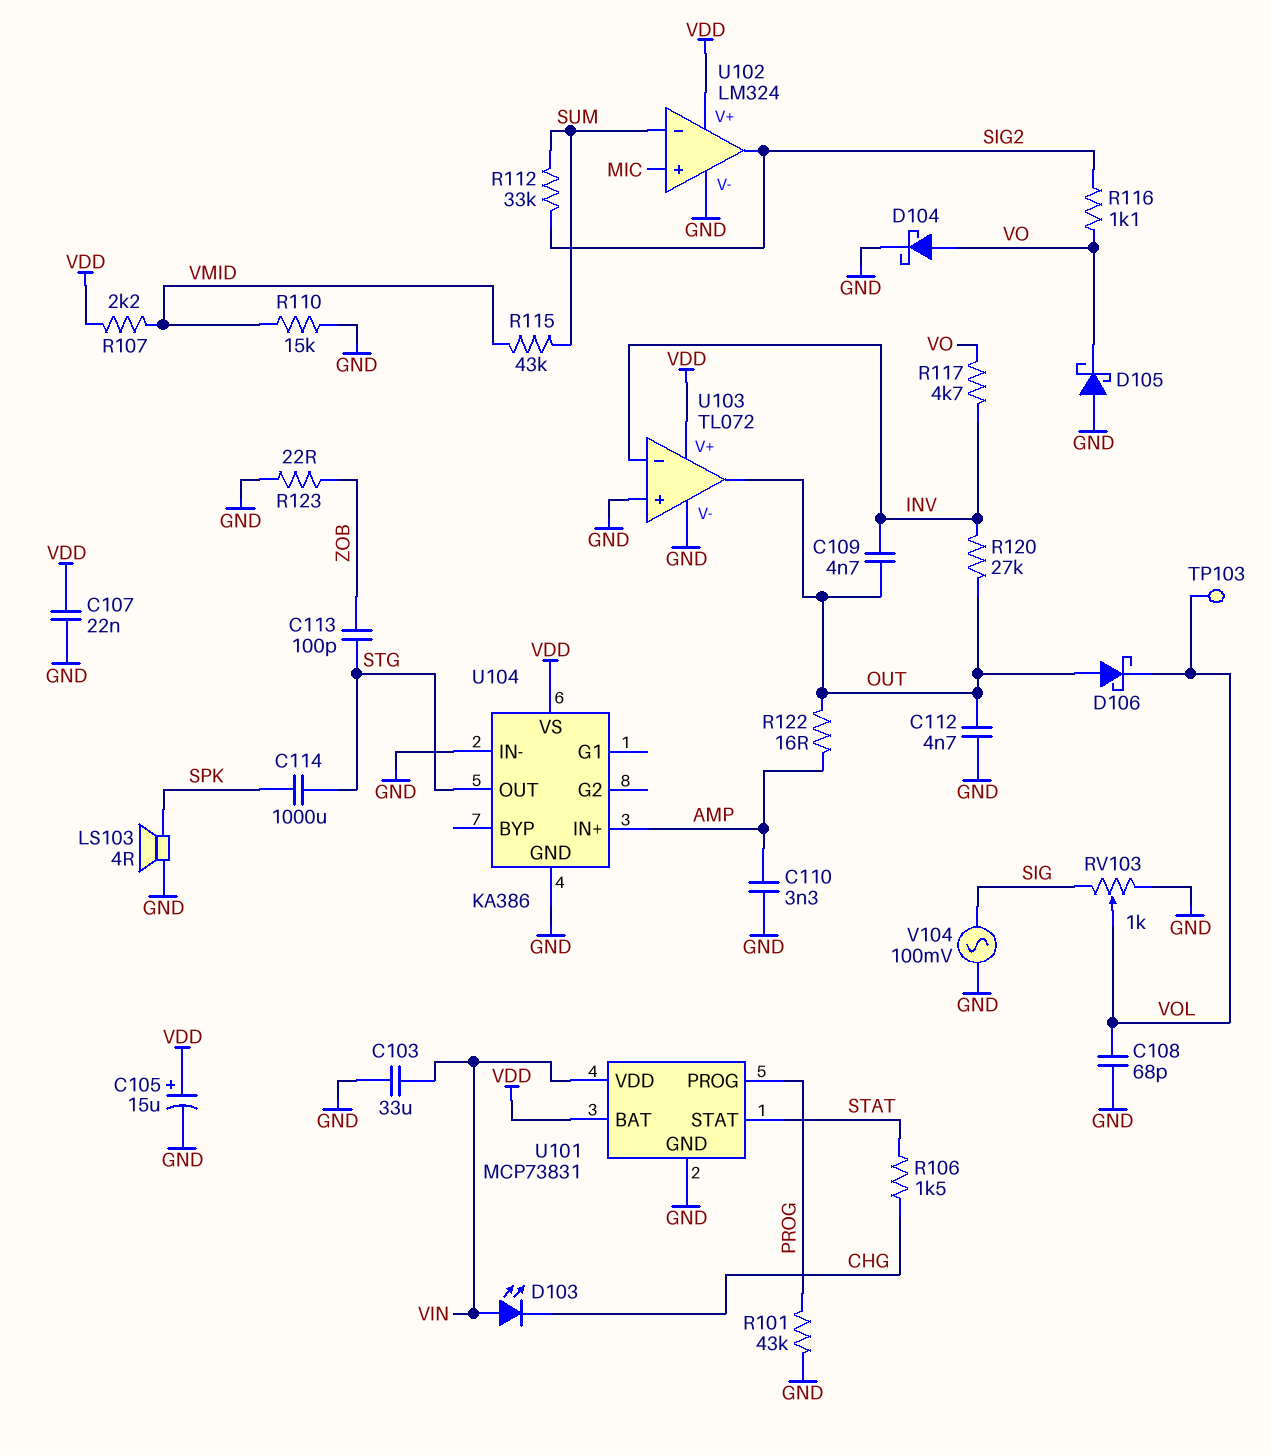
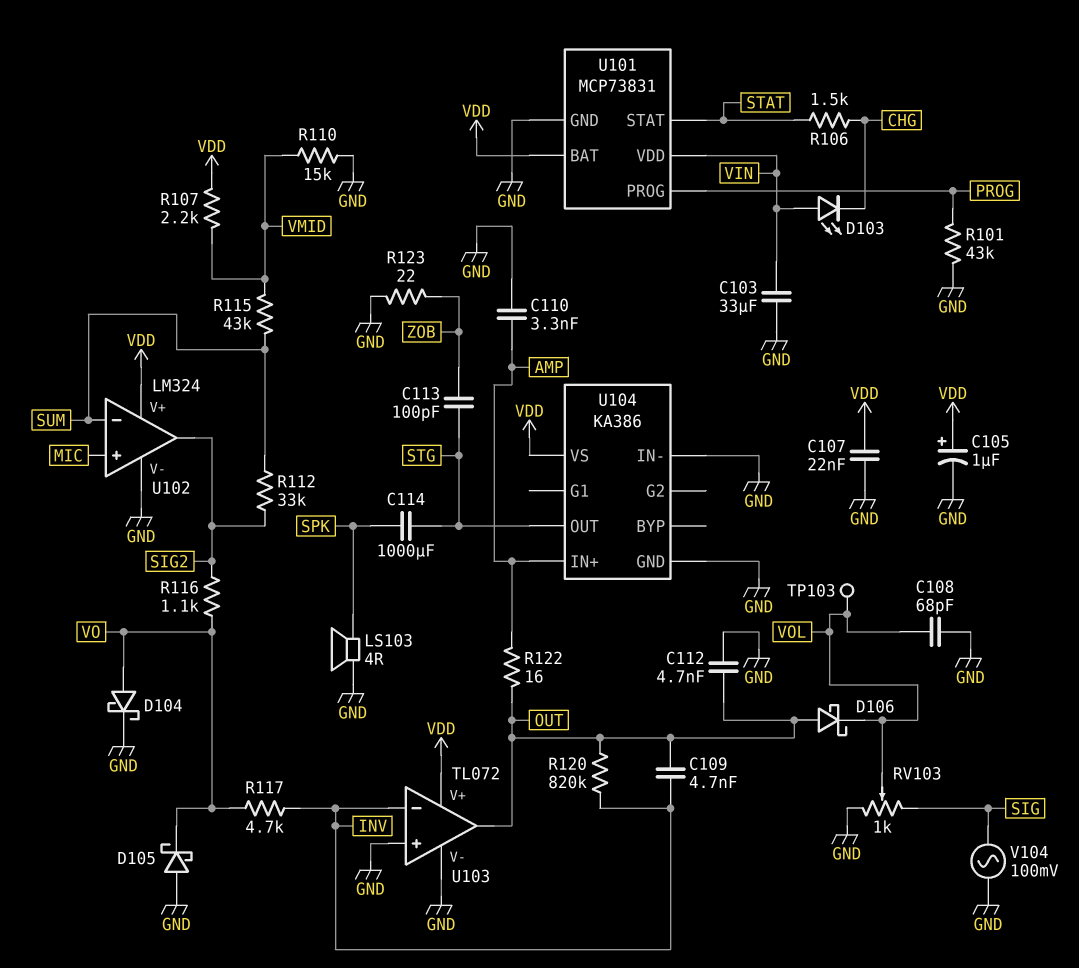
C105: 15uF (plus VDD, minus GND) -> 1uF (plus VDD, minus GND)
R120: 27k (INV, OUT) -> 820k (INV, OUT)

